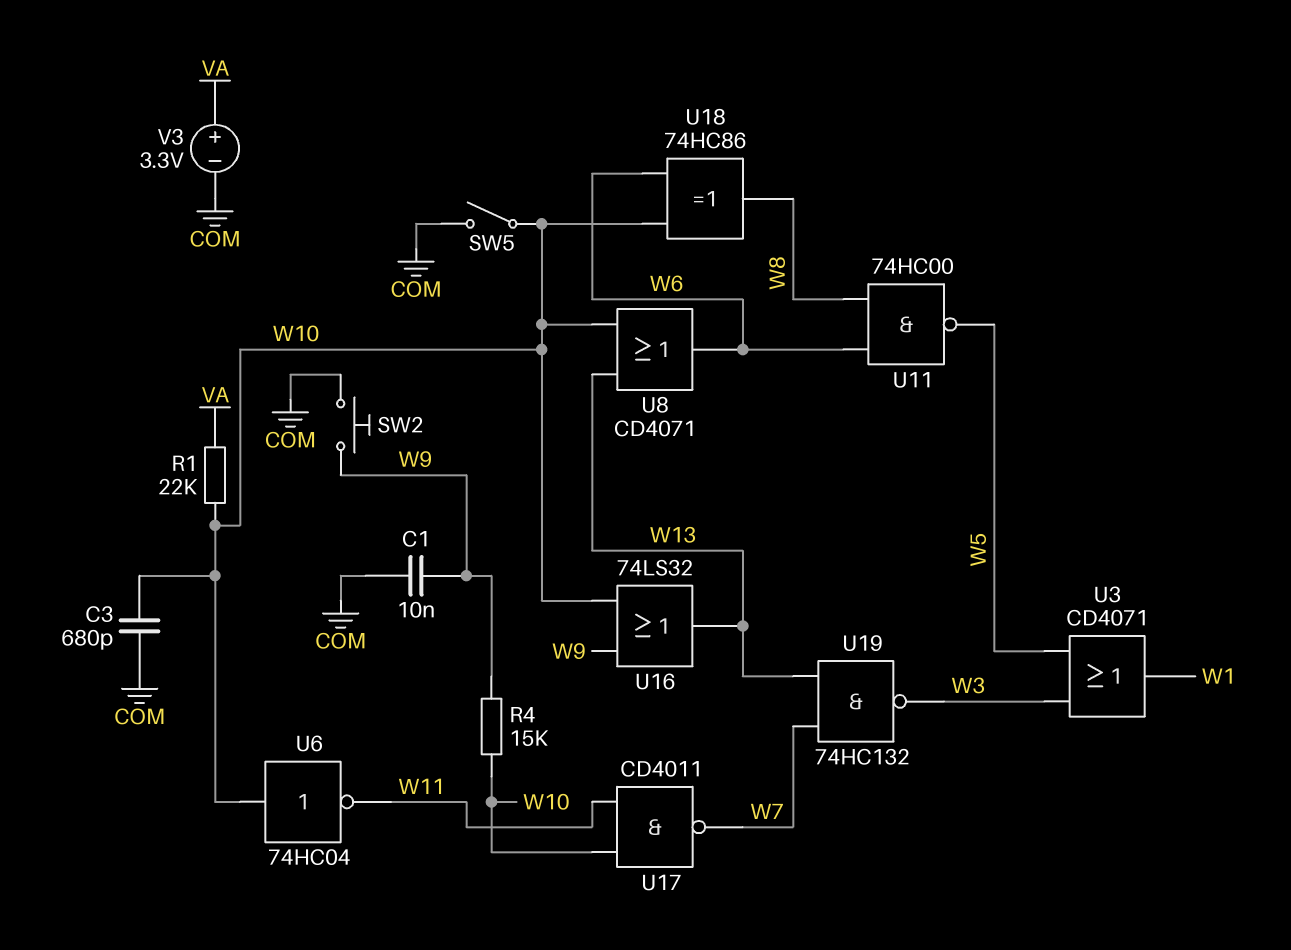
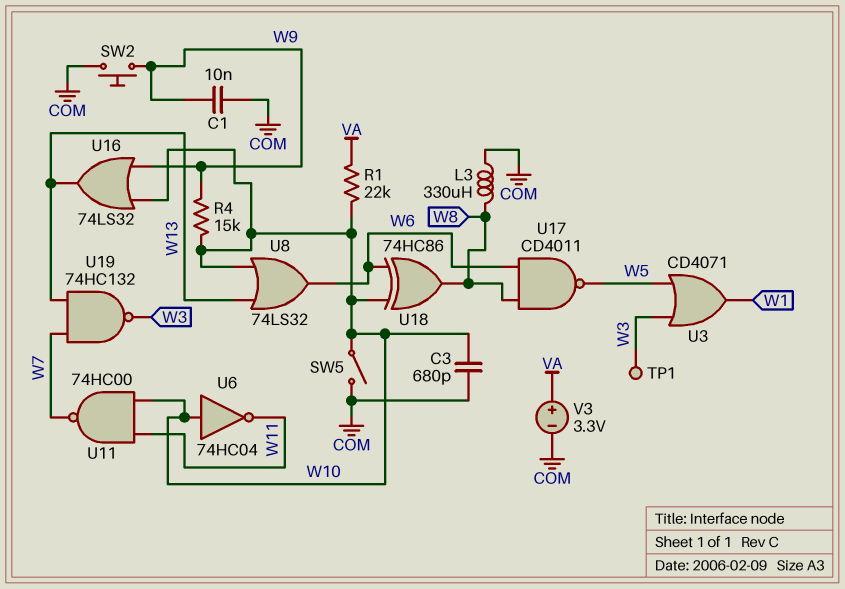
L3: none -> 330uH (COM, W8)
TP1: none -> test point (W3)
U8: OR CD4071 (in W10, in W13, out W6) -> OR 74LS32 (in W10, in W13, out W6)
U11: NAND 74HC00 (in W6, in W8, out W5) -> NAND 74HC00 (in W10, in W11, out W7)
U17: NAND CD4011 (in W10, in W11, out W7) -> NAND CD4011 (in W6, in W8, out W5)

